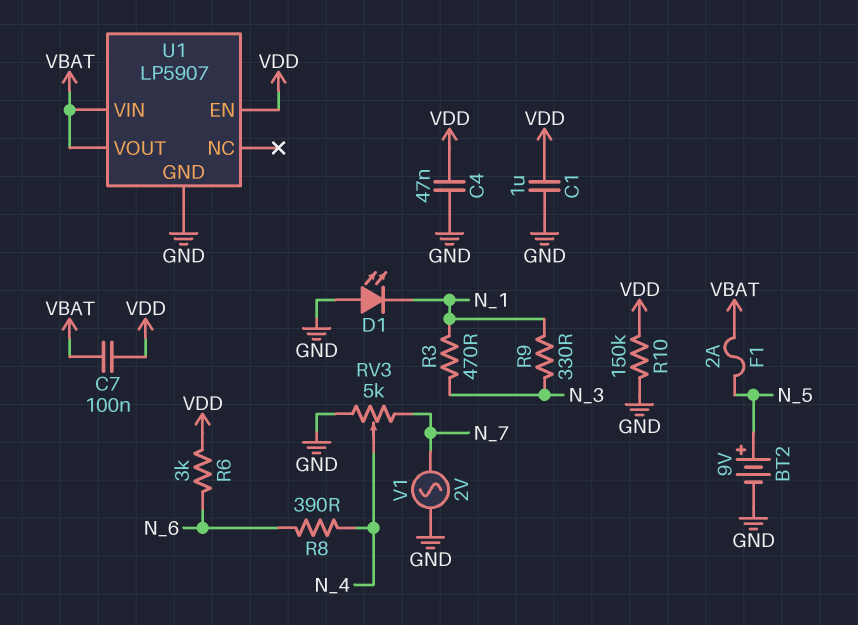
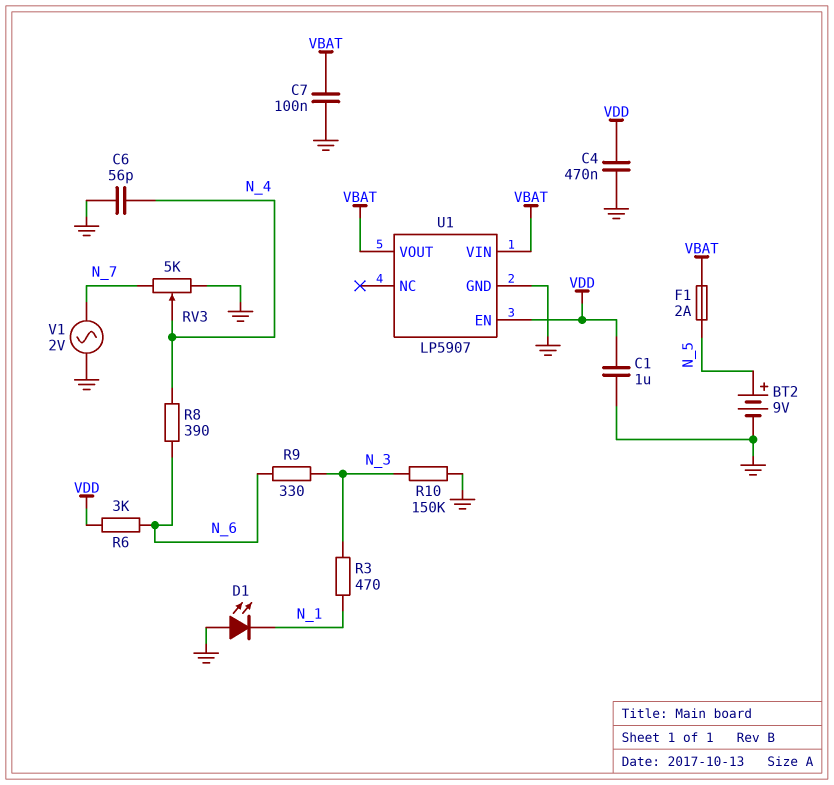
C4: 47nF (GND, VDD) -> 470nF (GND, VDD)
C6: none -> 56pF (GND, N_4)
C7: 100nF (VBAT, VDD) -> 100nF (GND, VBAT)
R9: 330 (N_1, N_3) -> 330 (N_3, N_6)
R10: 150k (GND, VDD) -> 150k (GND, N_3)

